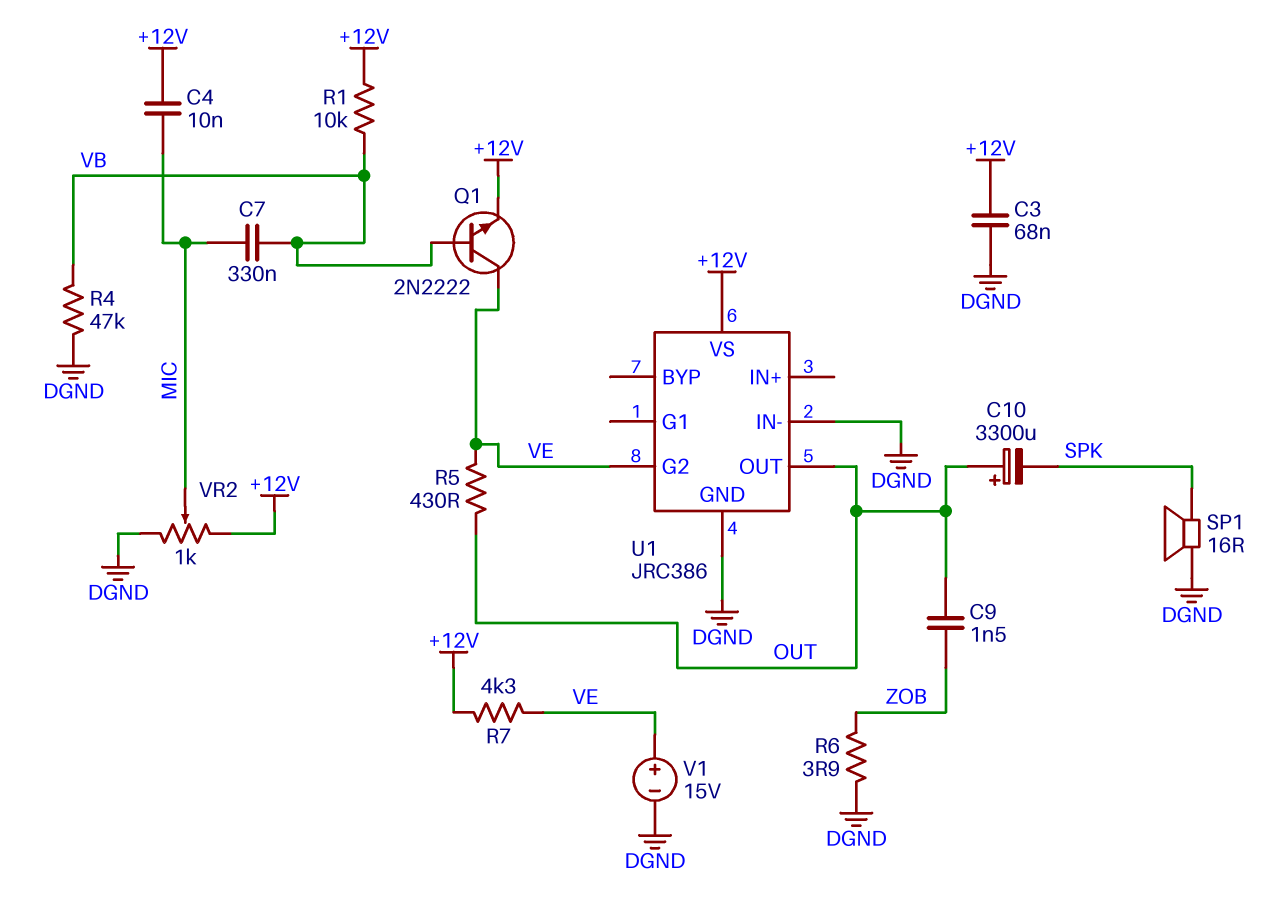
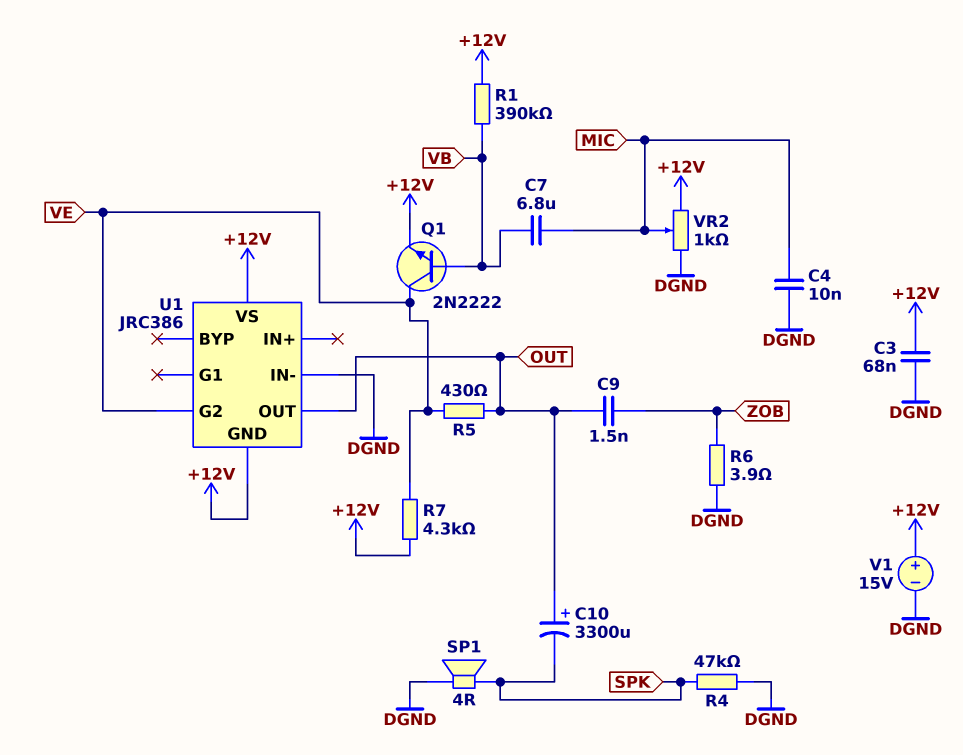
C4: 10nF (+12V, MIC) -> 10nF (DGND, MIC)
C7: 330nF (MIC, VB) -> 6.8uF (MIC, VB)
R1: 10k (+12V, VB) -> 390k (+12V, VB)
R4: 47k (DGND, VB) -> 47k (DGND, SPK)
SP1: speaker 16R (DGND, SPK) -> speaker 4R (DGND, SPK)
U1 pin GND: DGND -> +12V
V1: 15V (plus VE, minus DGND) -> 15V (plus +12V, minus DGND)

